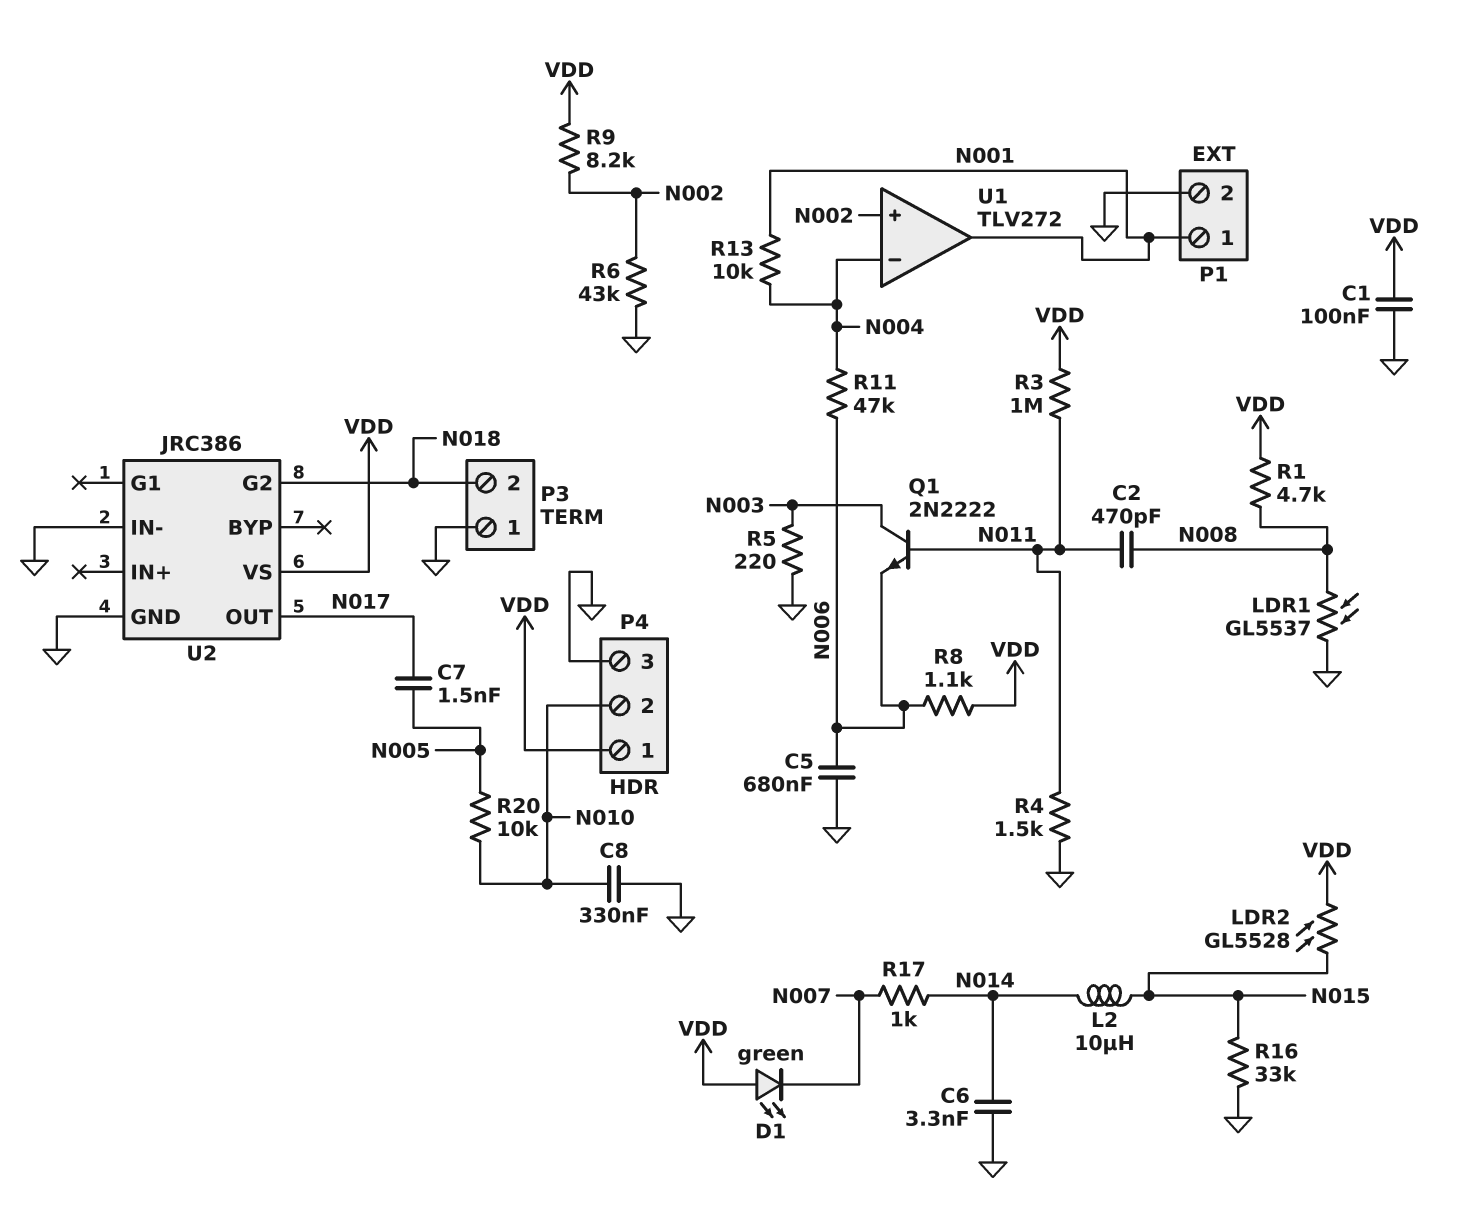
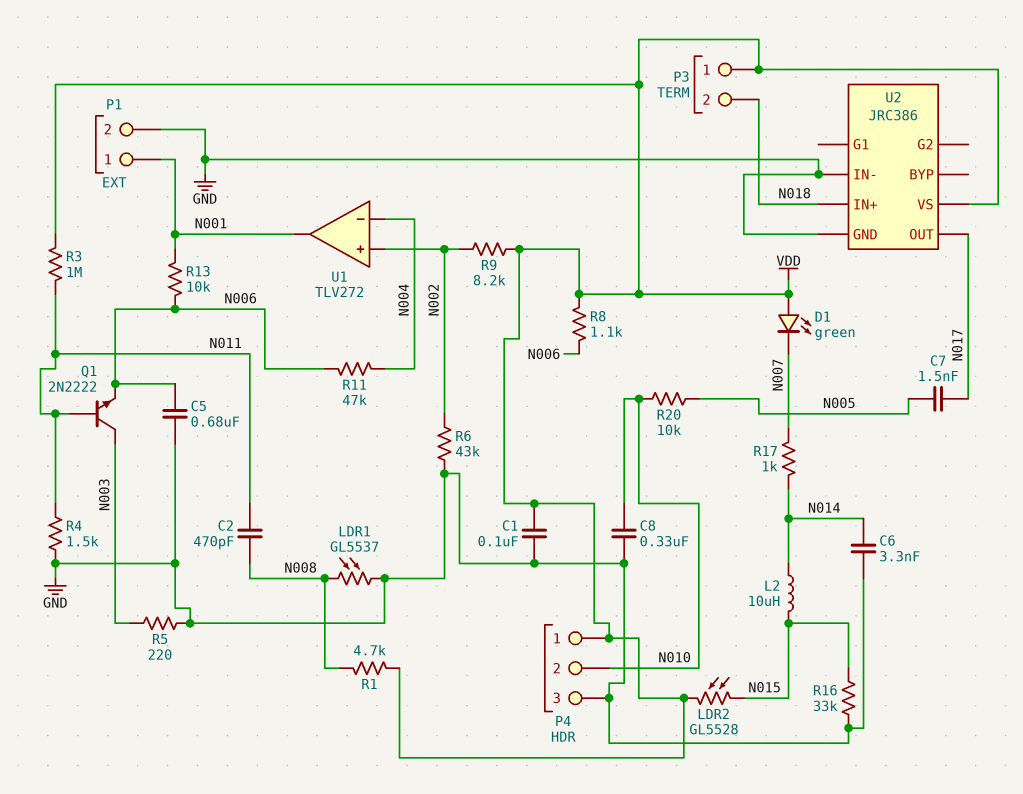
P3 pin 1: GND -> VDD
R13: 10k (N001, N004) -> 10k (N001, N006)
U2 pin G2: N018 -> none
U2 pin IN+: none -> N018

